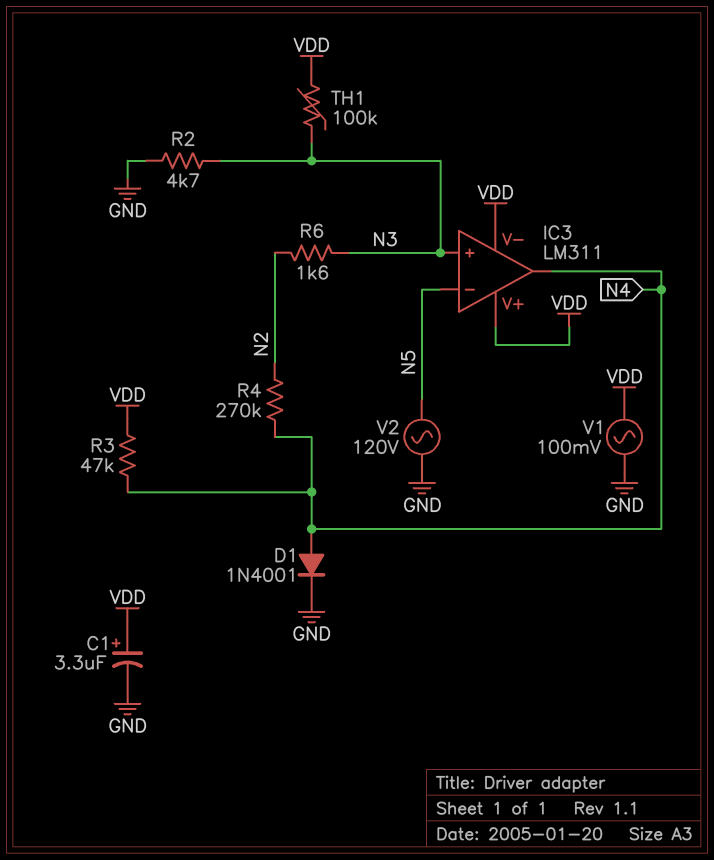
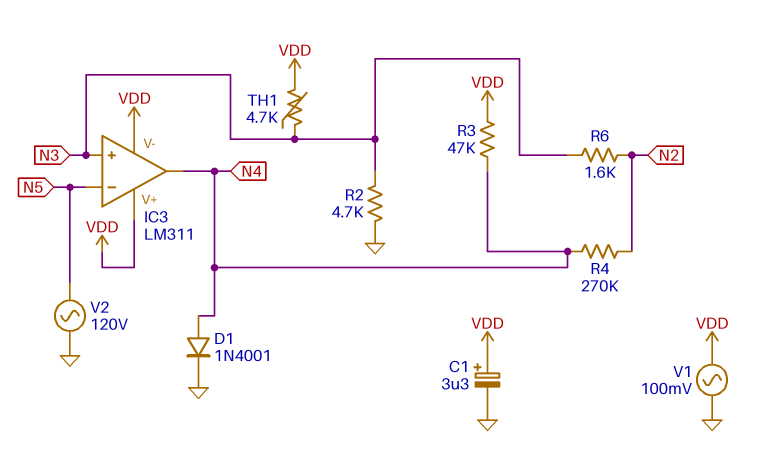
TH1: 100k (N3, VDD) -> 4.7k (N3, VDD)

